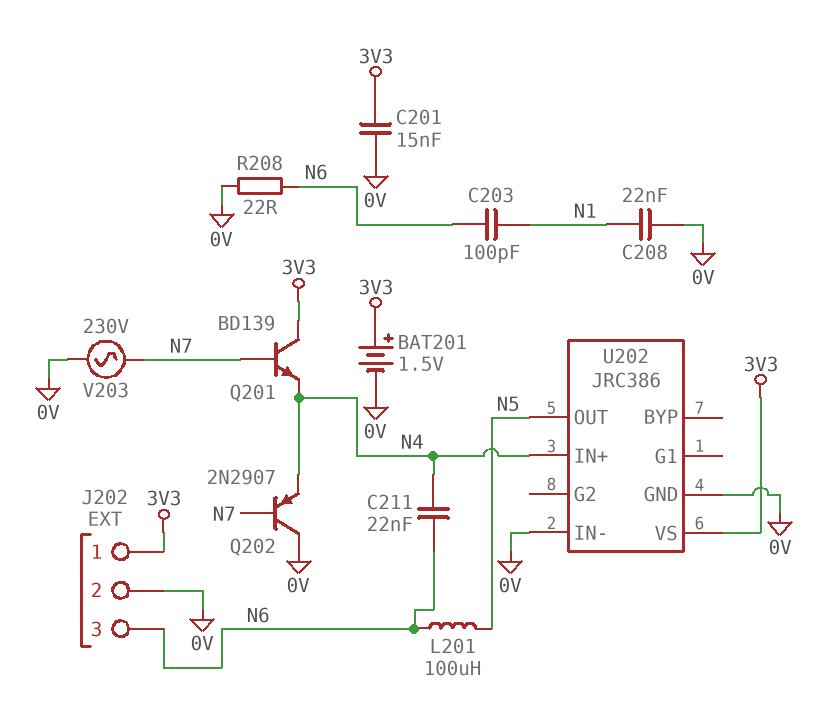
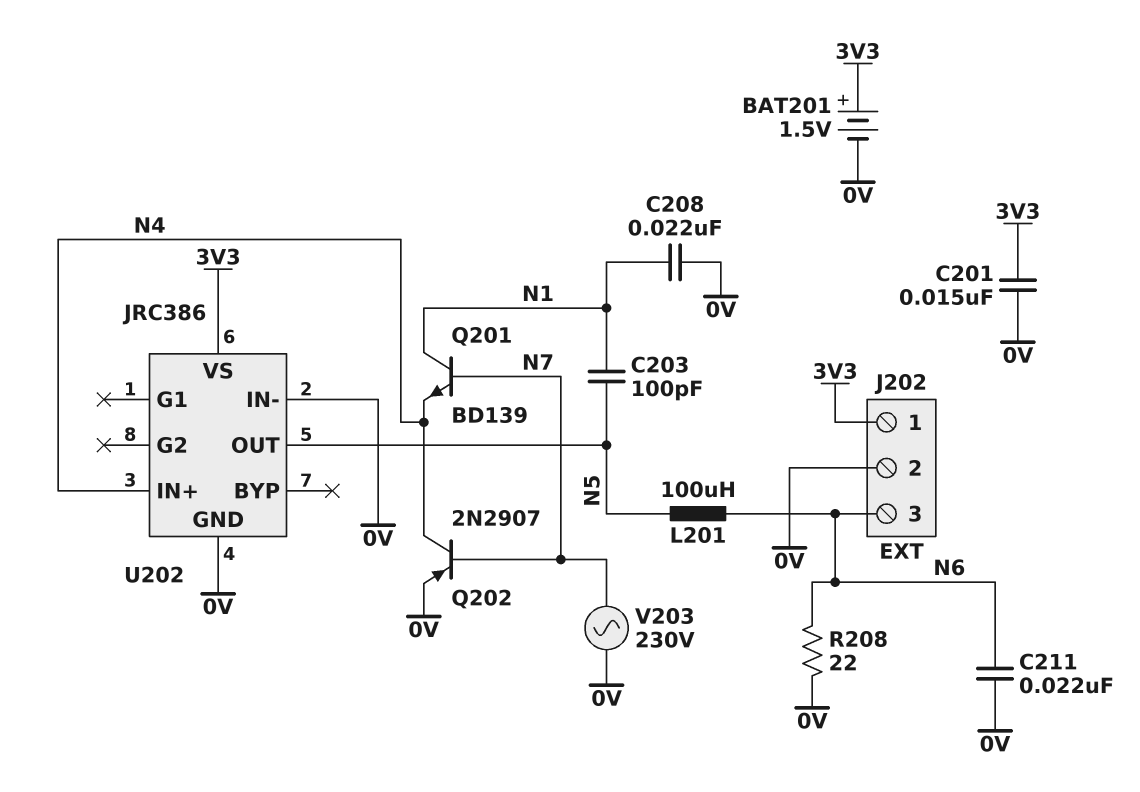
C203: 100pF (N1, N6) -> 100pF (N1, N5)
C211: 22nF (N4, N6) -> 22nF (0V, N6)
Q201: NPN BD139 (B N7, C 3V3, E N4) -> NPN BD139 (B N7, C N1, E N4)
Q202: PNP 2N2907 (B N7, C 0V, E N4) -> PNP 2N2907 (B N7, C N4, E 0V)

